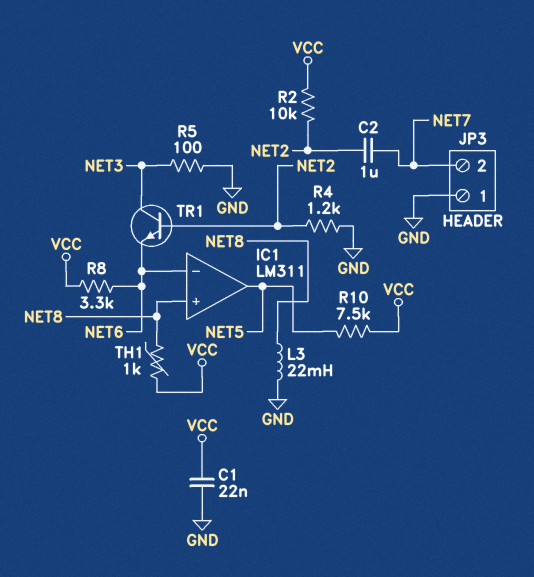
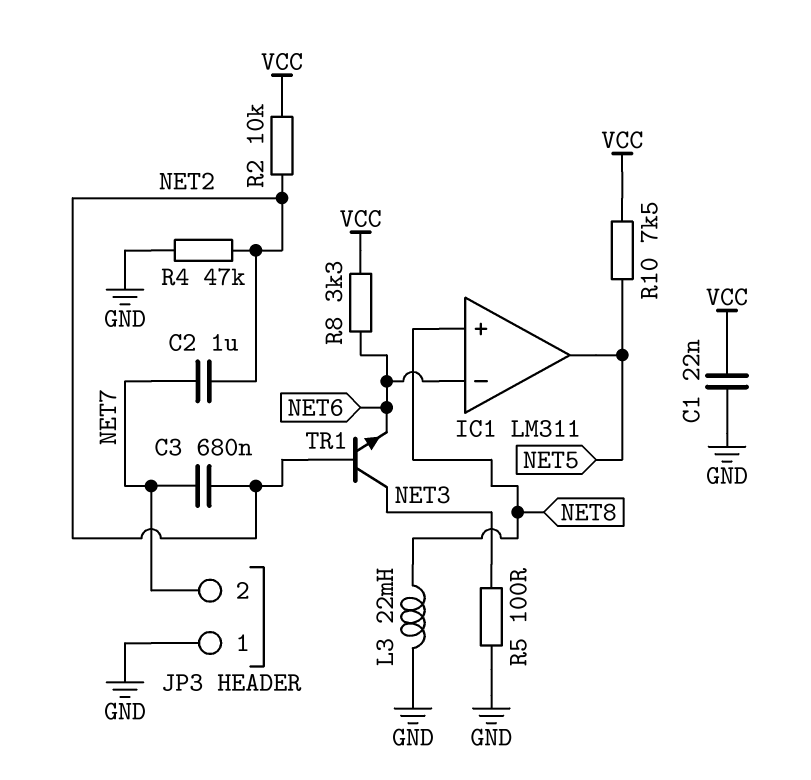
C3: none -> 680nF (NET2, NET7)
R4: 1.2k (GND, NET2) -> 47k (GND, NET2)
TH1: 1k (NET8, VCC) -> none

